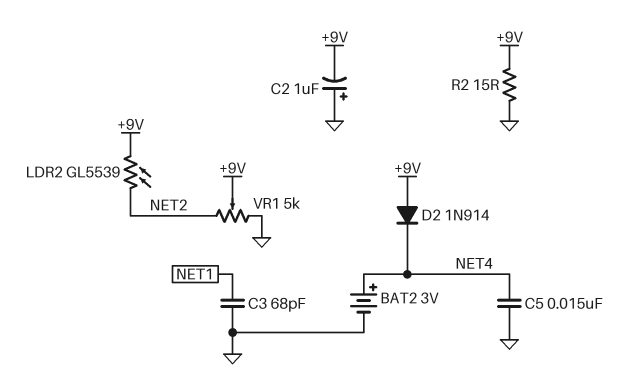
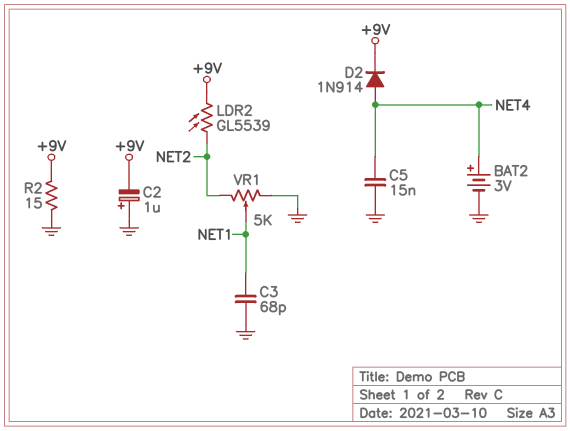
D2: diode 1N914 (A +9V, K NET4) -> diode 1N914 (A NET4, K +9V)
VR1: 5k (GND, NET2, wiper +9V) -> 5k (GND, NET2, wiper NET1)

